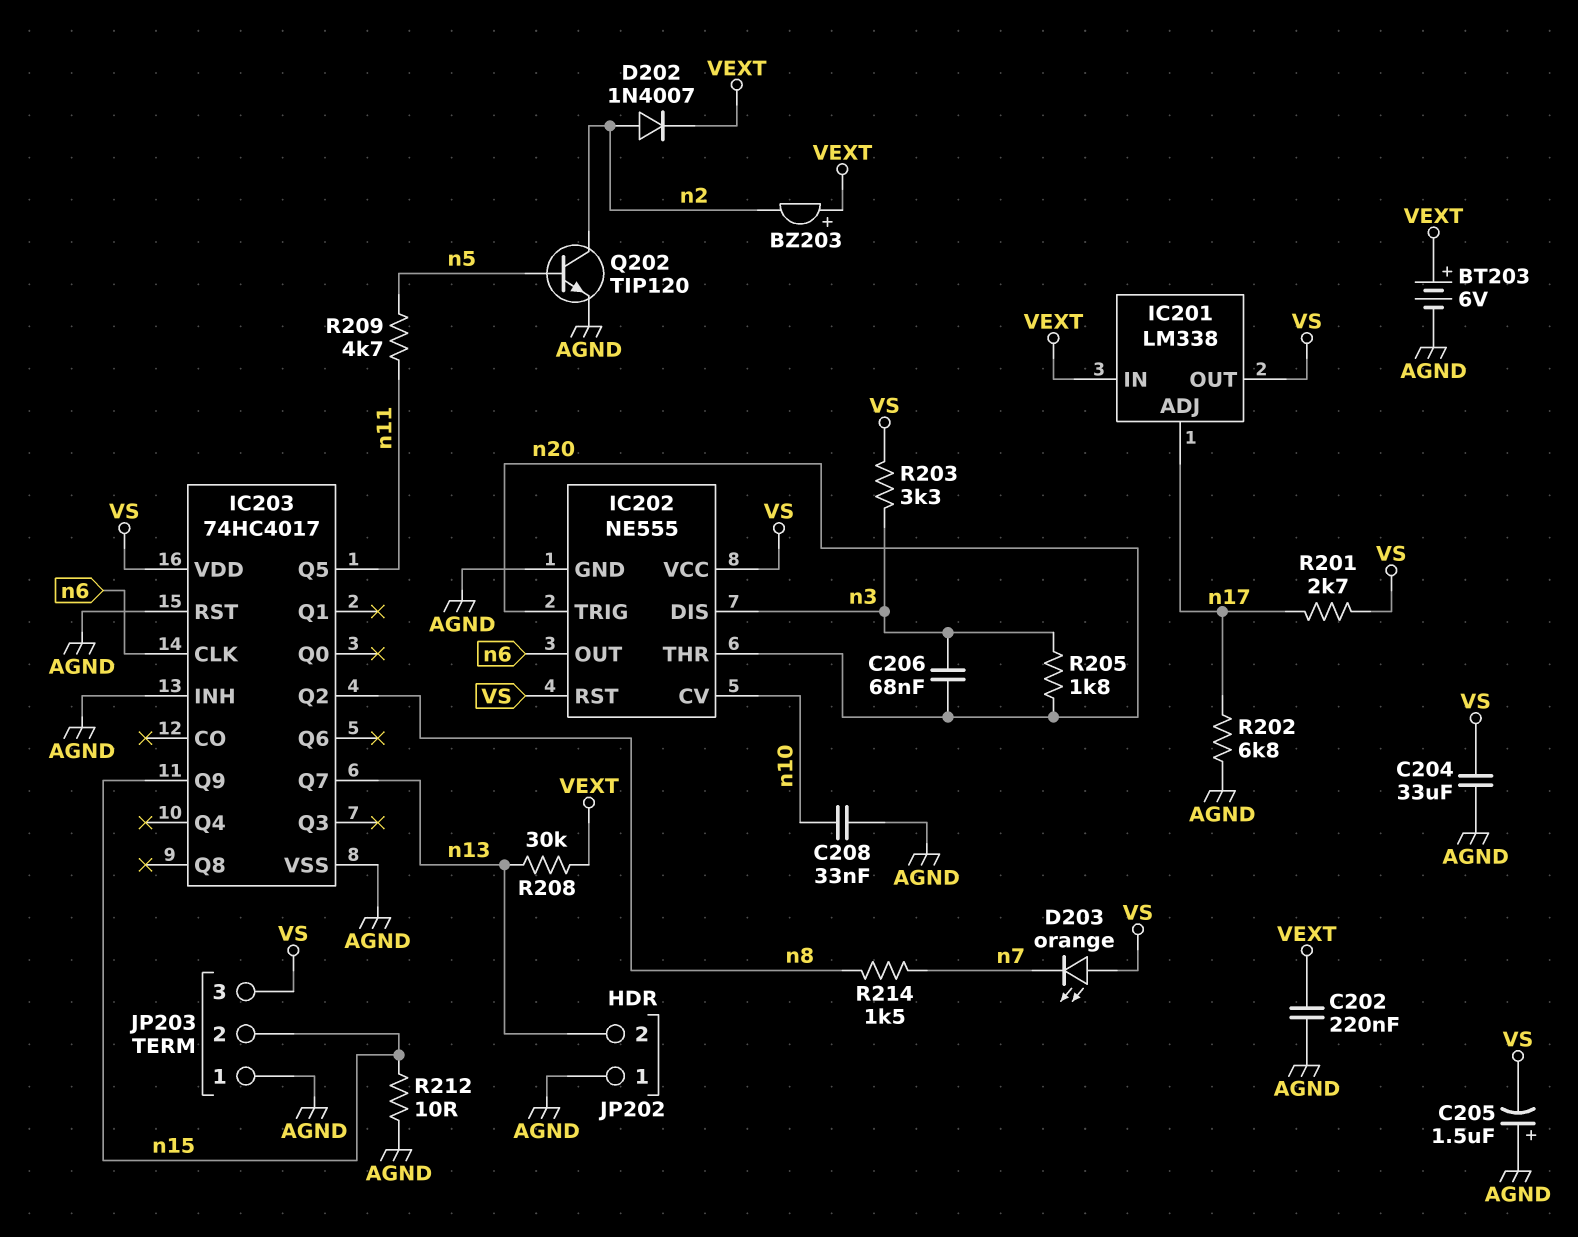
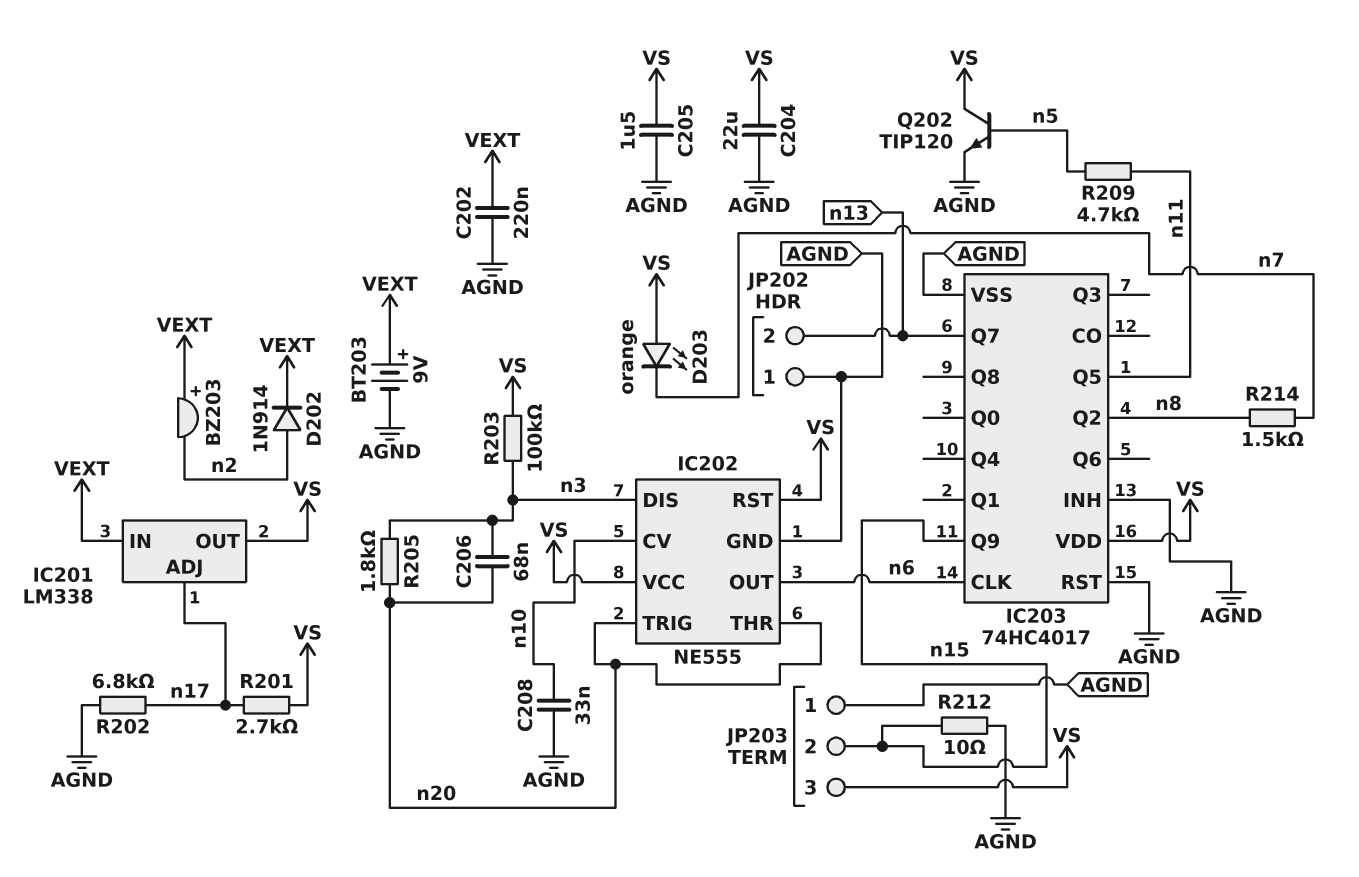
BT203: 6V (plus VEXT, minus AGND) -> 9V (plus VEXT, minus AGND)
C204: 33uF (AGND, VS) -> 22uF (AGND, VS)
C205: 1.5uF (plus AGND, minus VS) -> 1.5uF (AGND, VS)
D202: diode 1N4007 (A n2, K VEXT) -> diode 1N914 (A n2, K VEXT)
Q202: NPN TIP120 (B n5, C n2, E AGND) -> NPN TIP120 (B n5, C VS, E AGND)
R203: 3.3k (VS, n3) -> 100k (VS, n3)
R208: 30k (VEXT, n13) -> none

